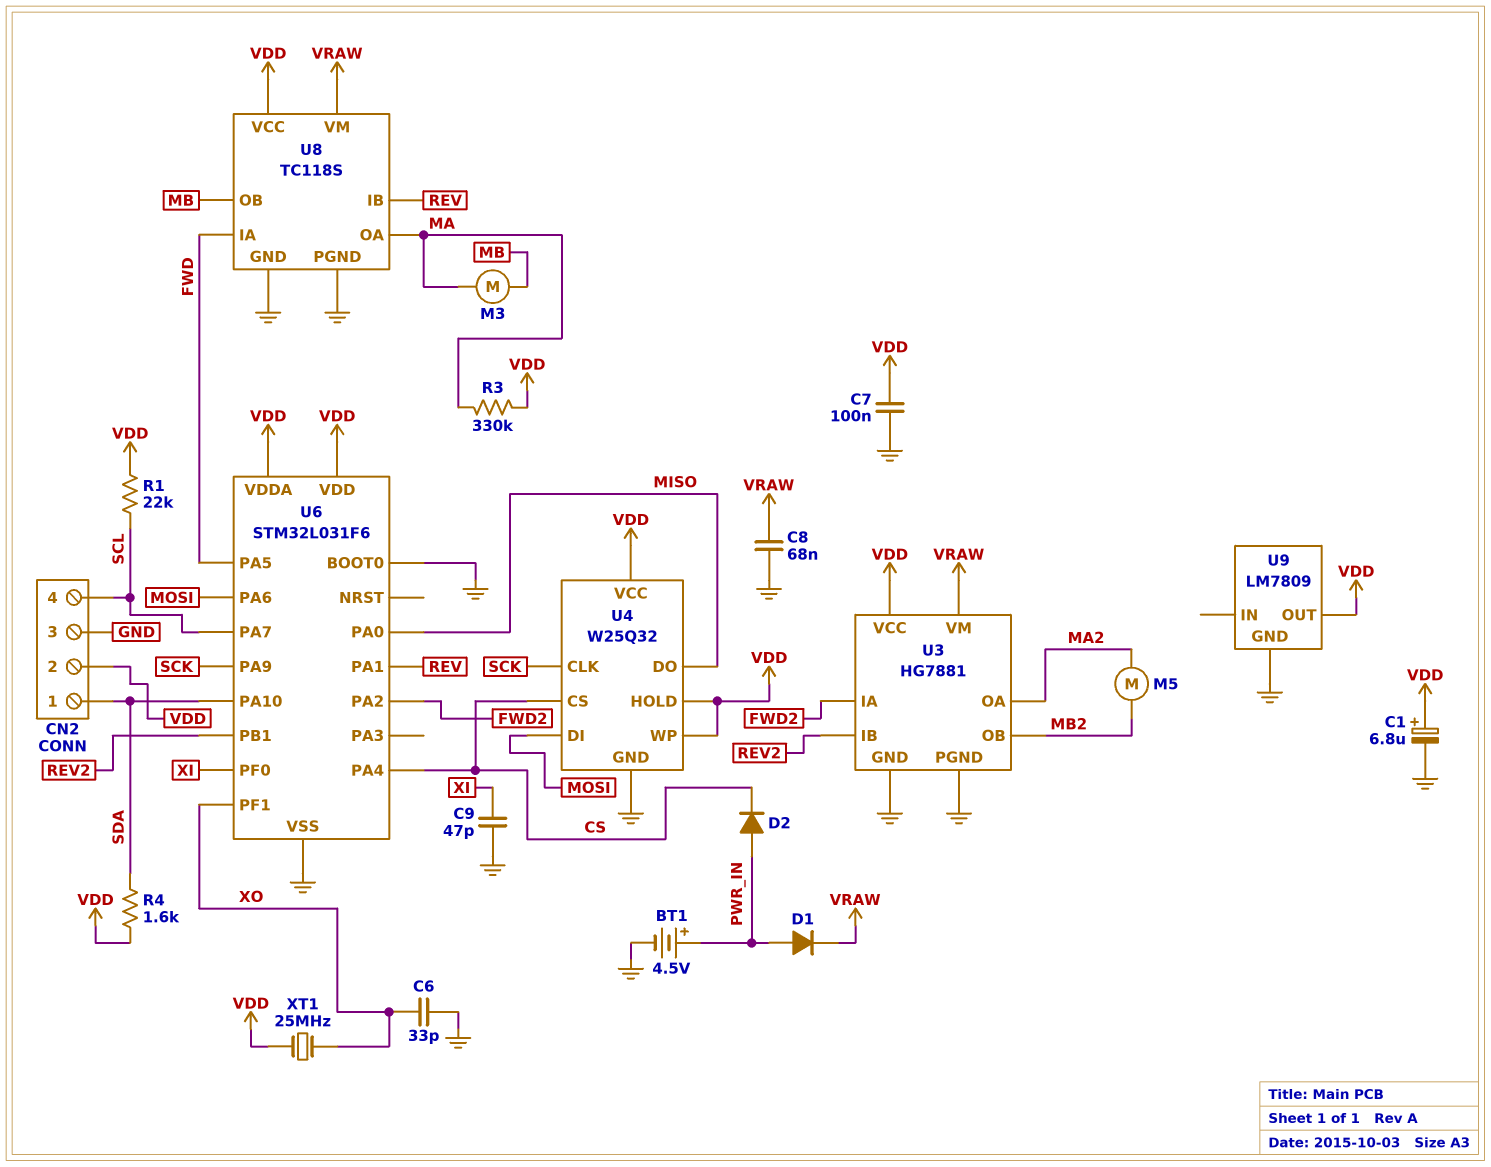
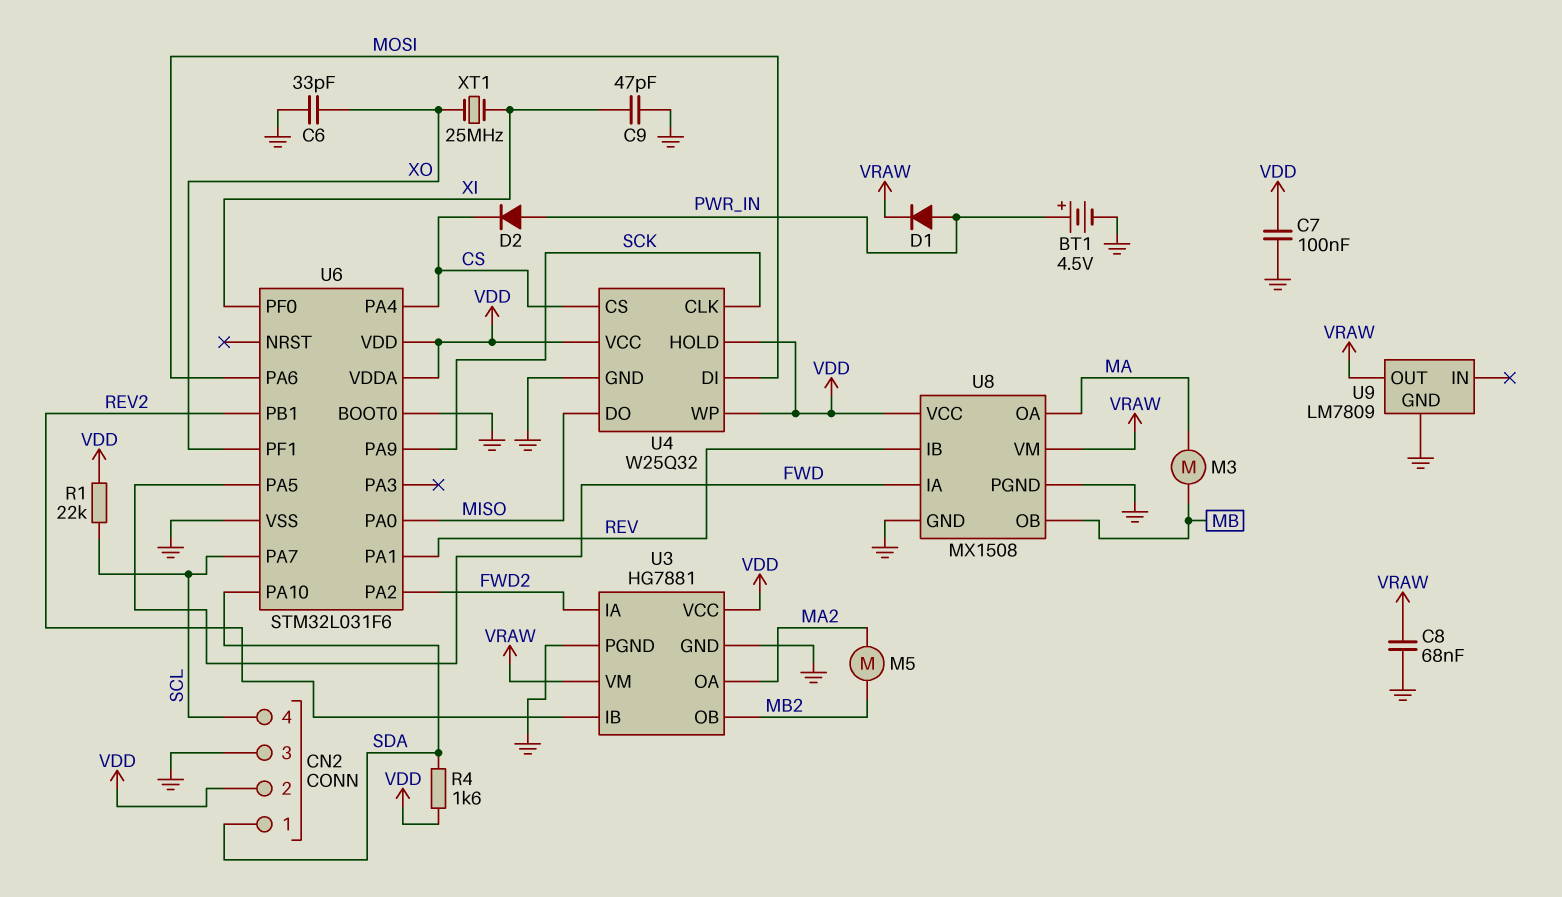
C1: 6.8uF (plus VDD, minus GND) -> none
R3: 330k (MA, VDD) -> none
U8: TC118S -> MX1508
U9 pin OUT: VDD -> VRAW
XT1: 25MHz (VDD, XO) -> 25MHz (XI, XO)

